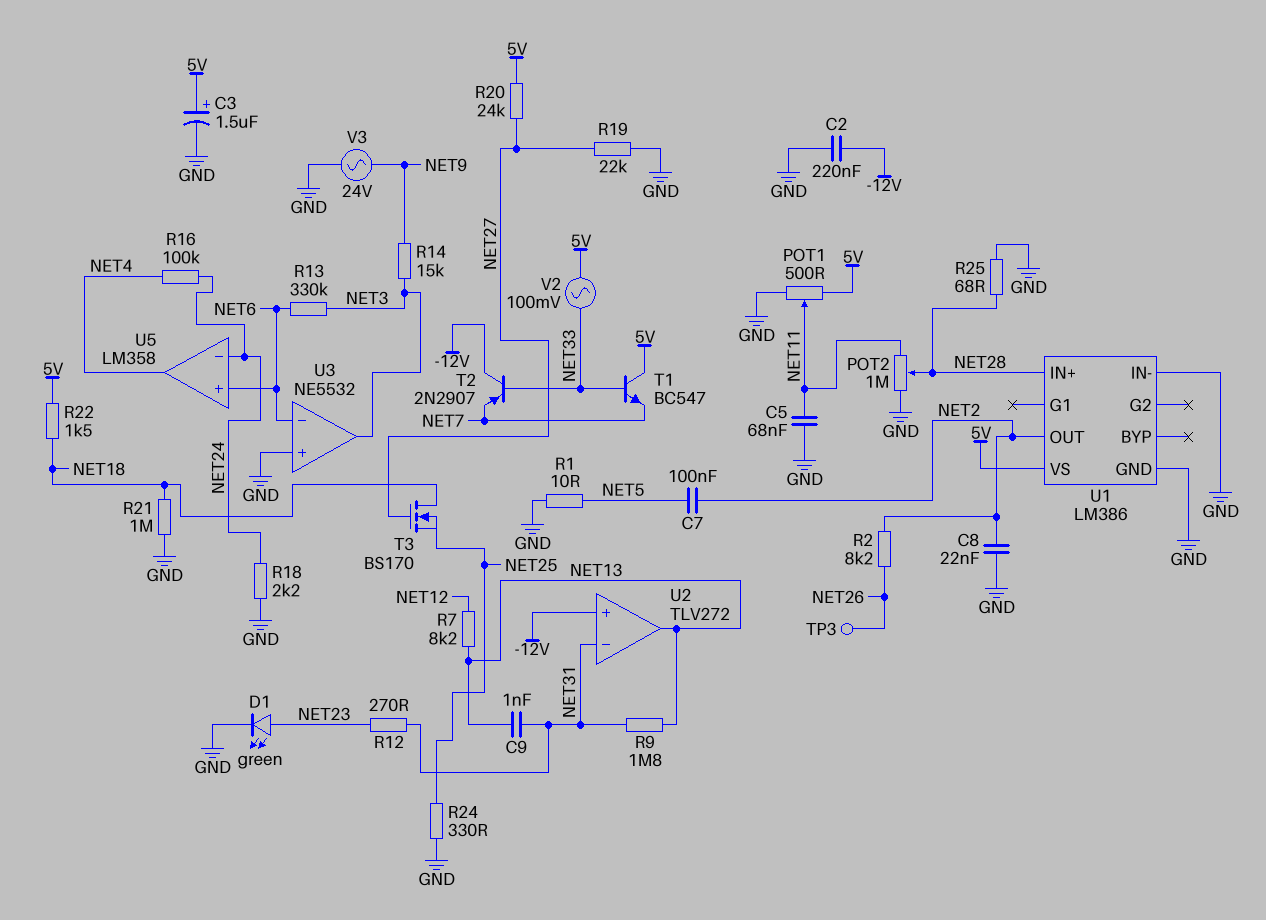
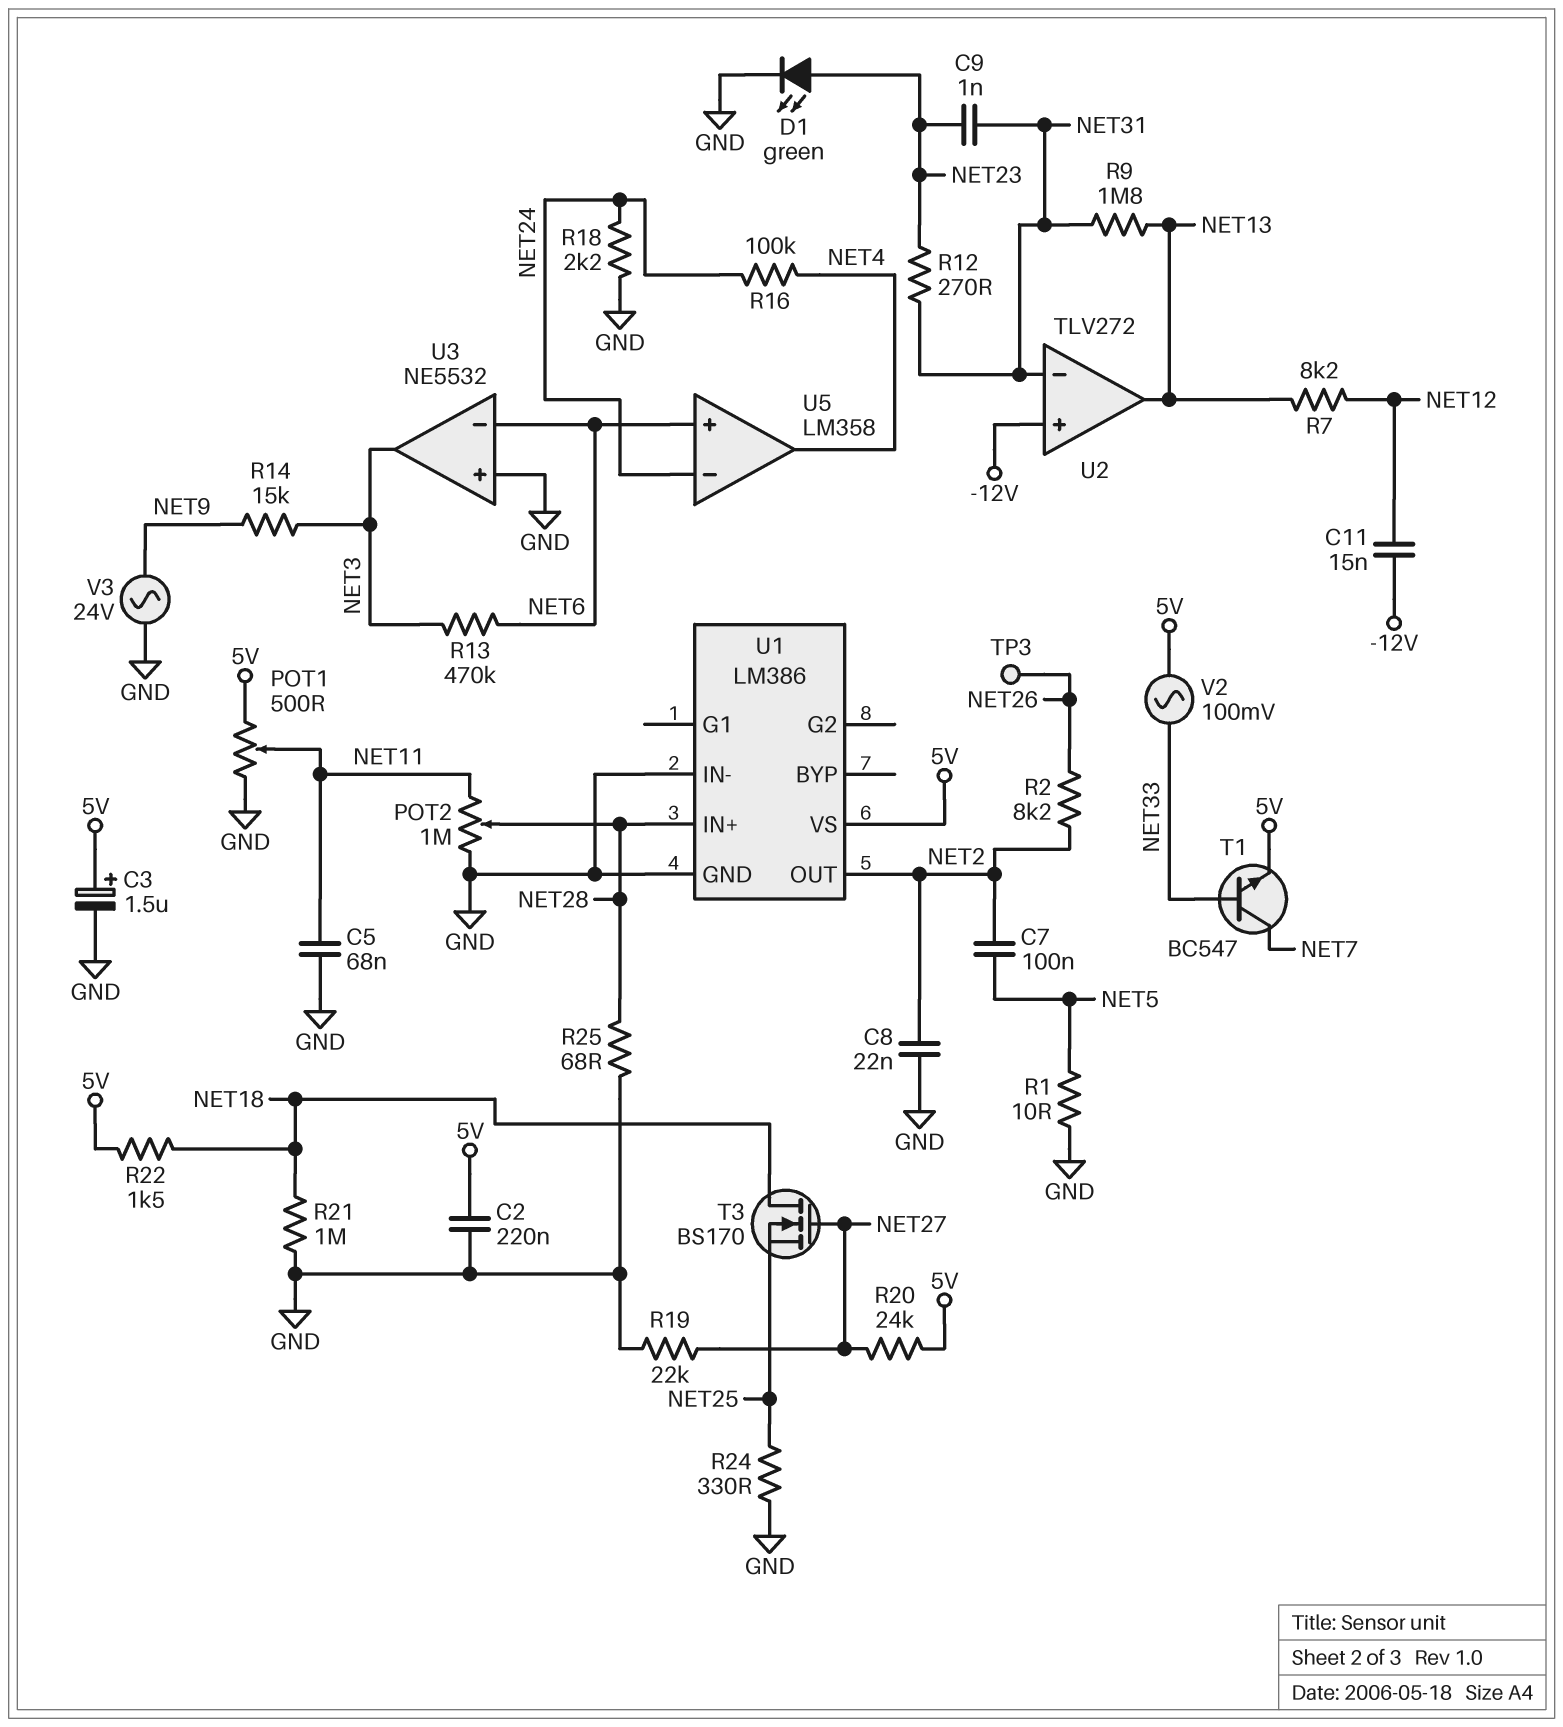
C2: 220nF (-12V, GND) -> 220nF (5V, GND)
C9: 1nF (NET13, NET31) -> 1nF (NET23, NET31)
C11: none -> 15nF (-12V, NET12)
R13: 330k (NET3, NET6) -> 470k (NET3, NET6)
T1: NPN BC547 (B NET33, C 5V, E NET7) -> NPN BC547 (B NET33, C NET7, E 5V)
T2: PNP 2N2907 (B NET33, C -12V, E NET7) -> none

